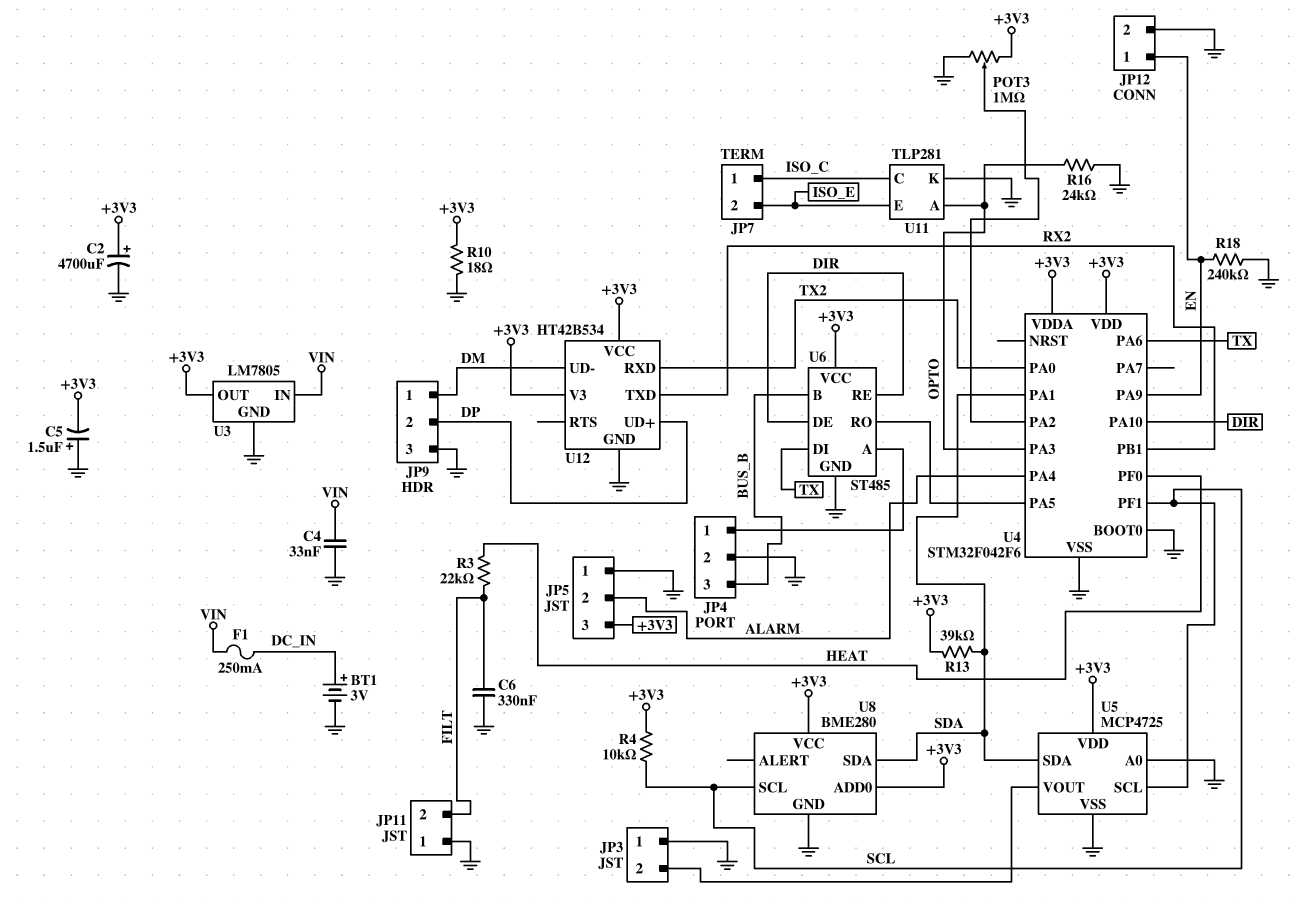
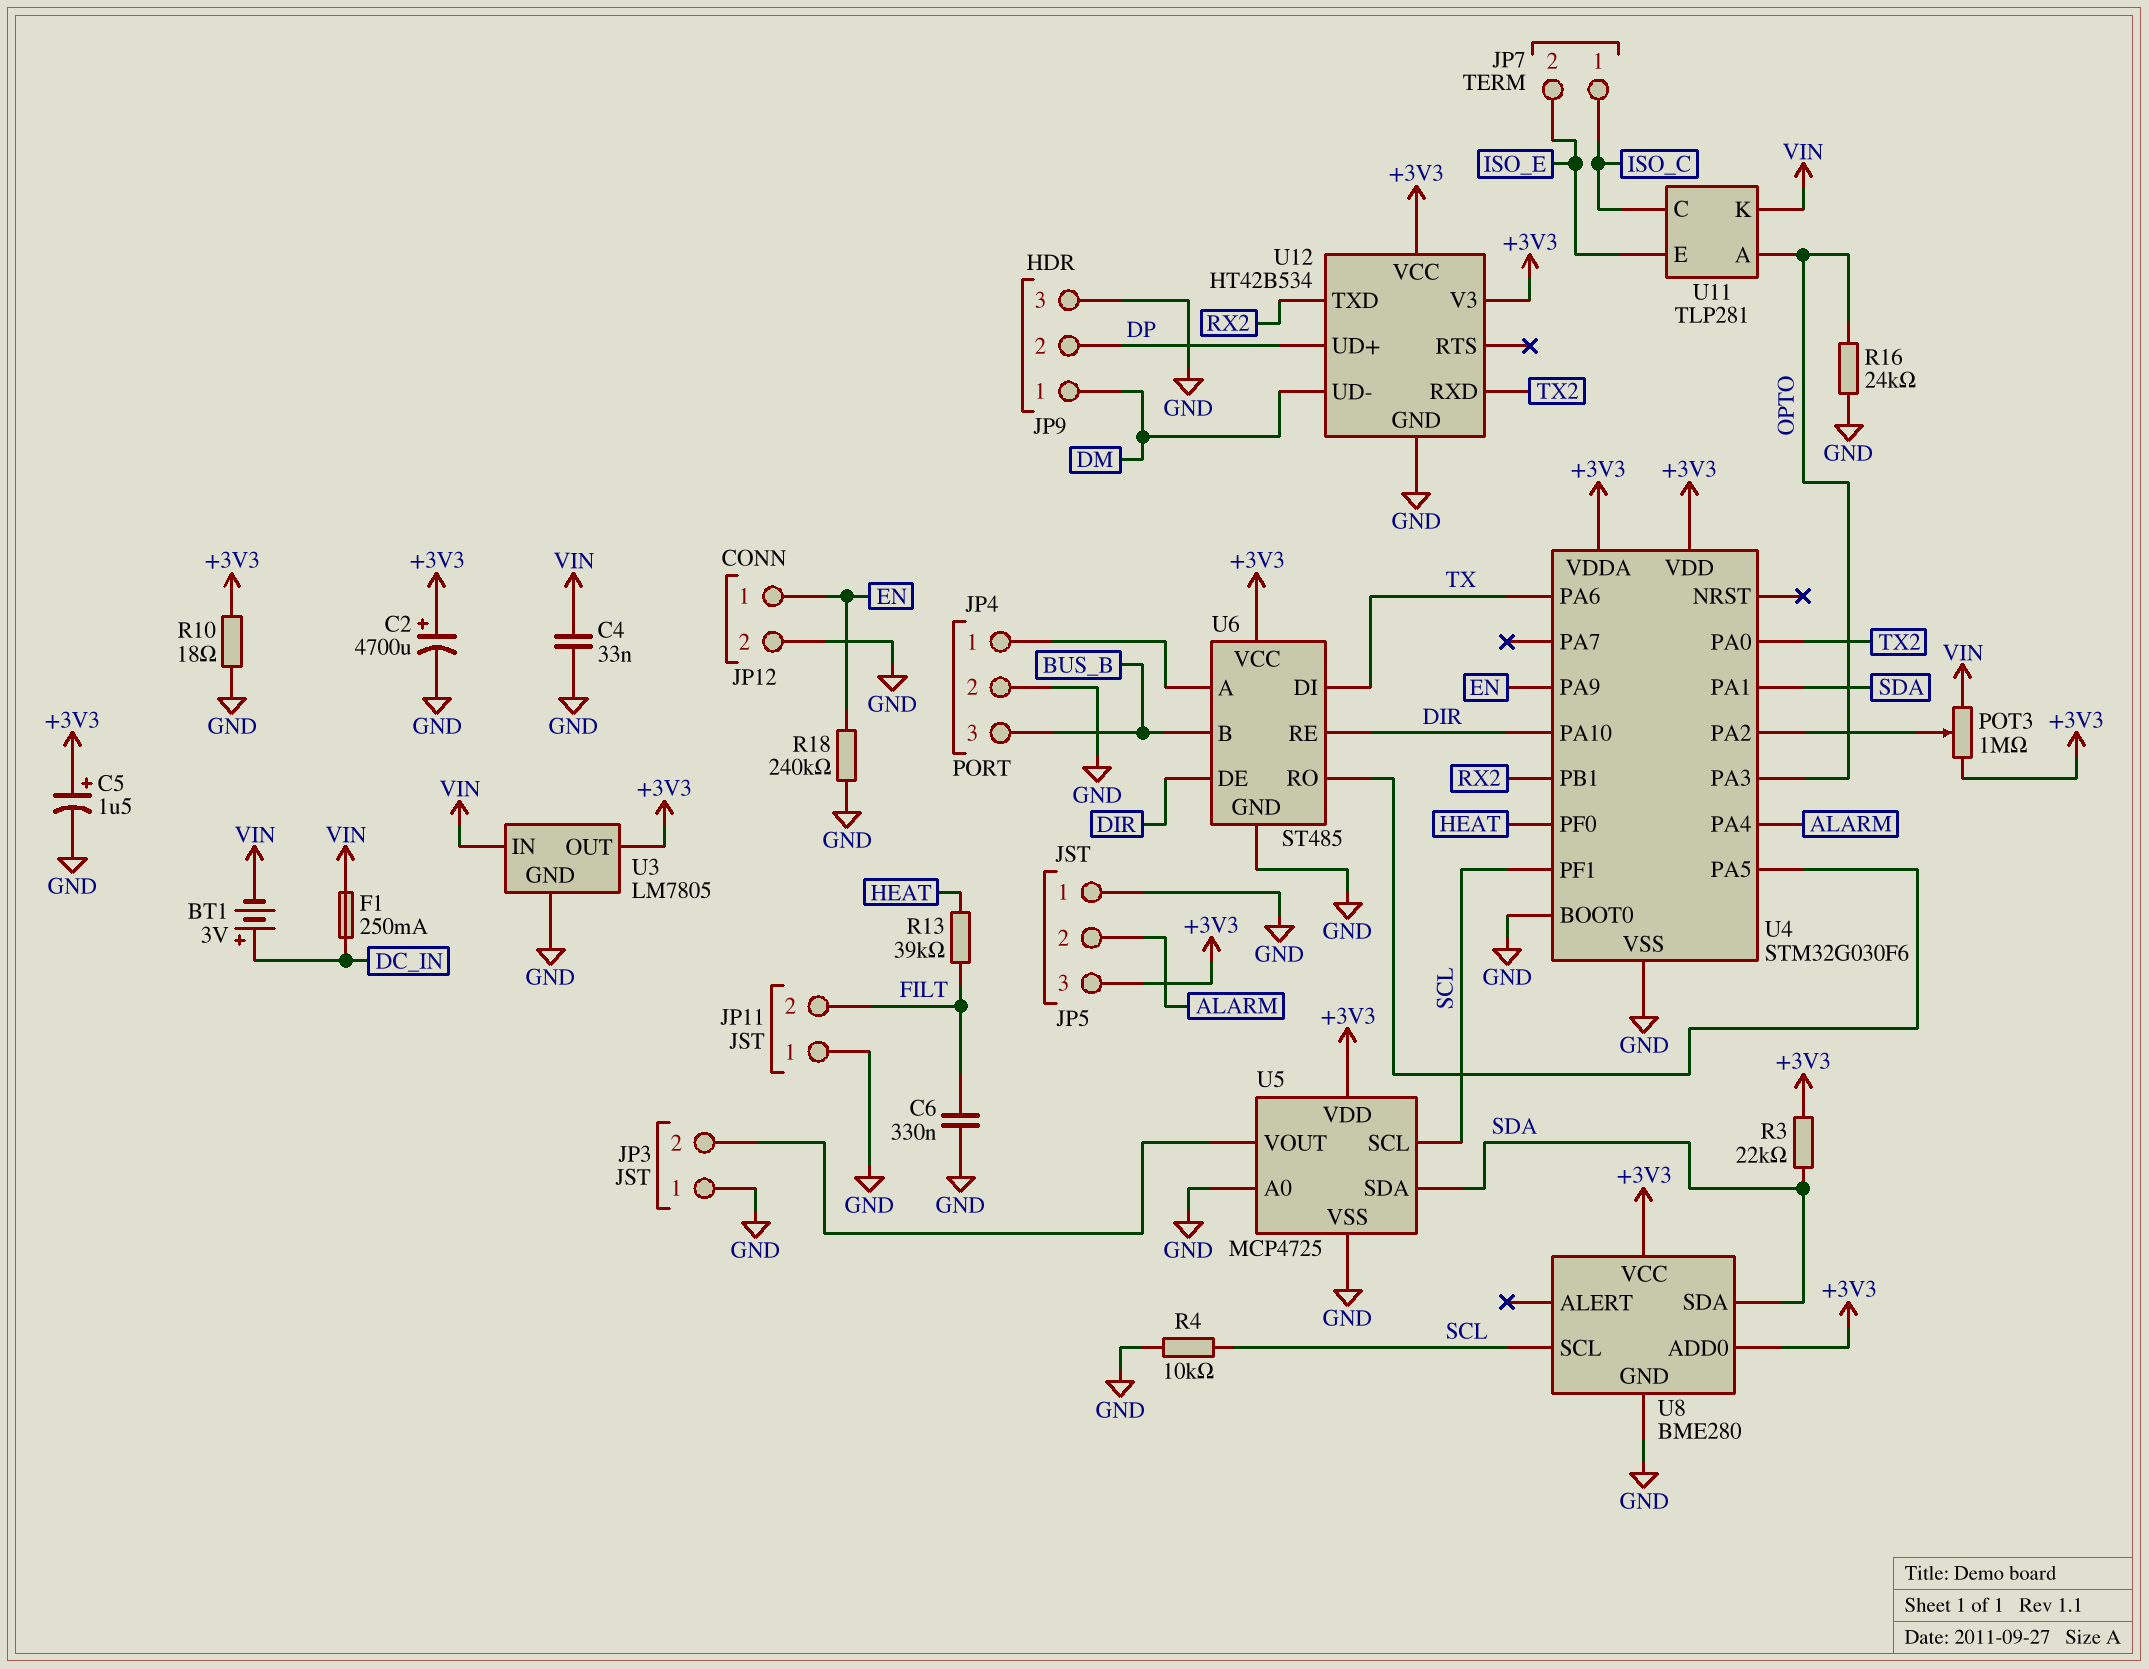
BT1: 3V (plus DC_IN, minus GND) -> 3V (plus DC_IN, minus VIN)
C5: 1.5uF (plus GND, minus +3V3) -> 1.5uF (plus +3V3, minus GND)
POT3: 1M (+3V3, GND, wiper U4/PA2) -> 1M (+3V3, VIN, wiper U4/PA2)
R3: 22k (FILT, HEAT) -> 22k (+3V3, SDA)
R4: 10k (+3V3, SCL) -> 10k (GND, SCL)
R13: 39k (+3V3, SDA) -> 39k (FILT, HEAT)
U4: STM32F042F6 -> STM32G030F6
U11 pin K: GND -> VIN

